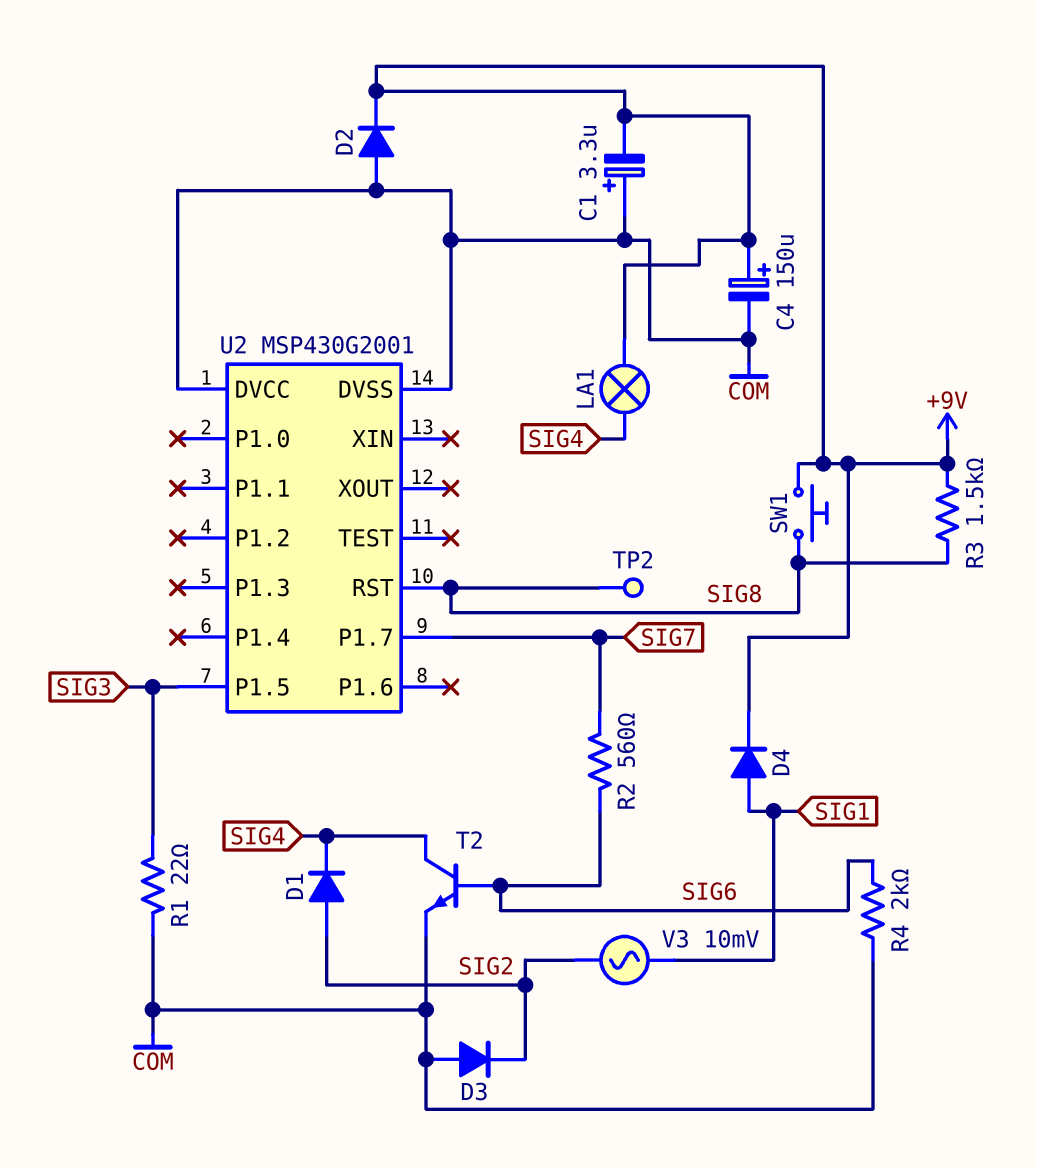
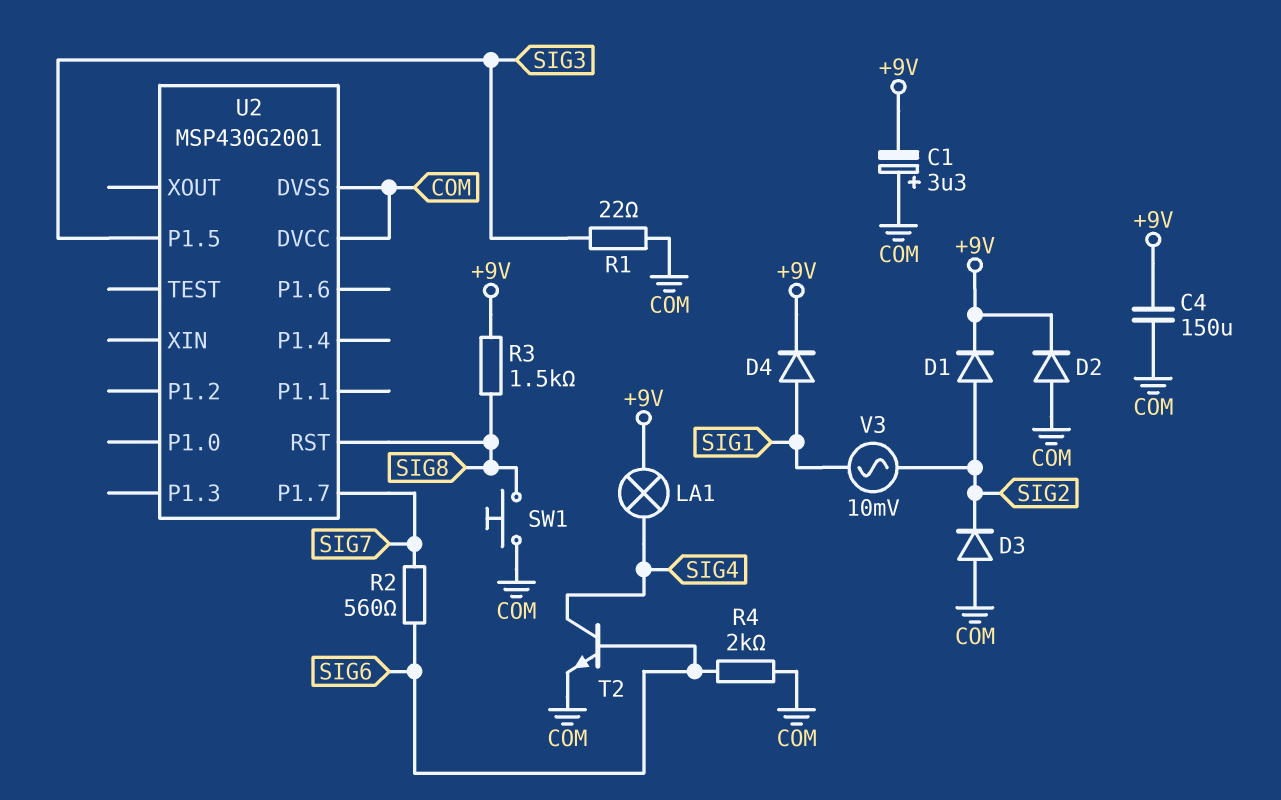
C4: 150uF (plus +9V, minus COM) -> 150uF (+9V, COM)
D1: diode (A SIG2, K SIG4) -> diode (A SIG2, K +9V)
SW1: button (+9V, SIG8) -> button (COM, SIG8)
TP2: test point (SIG8) -> none

